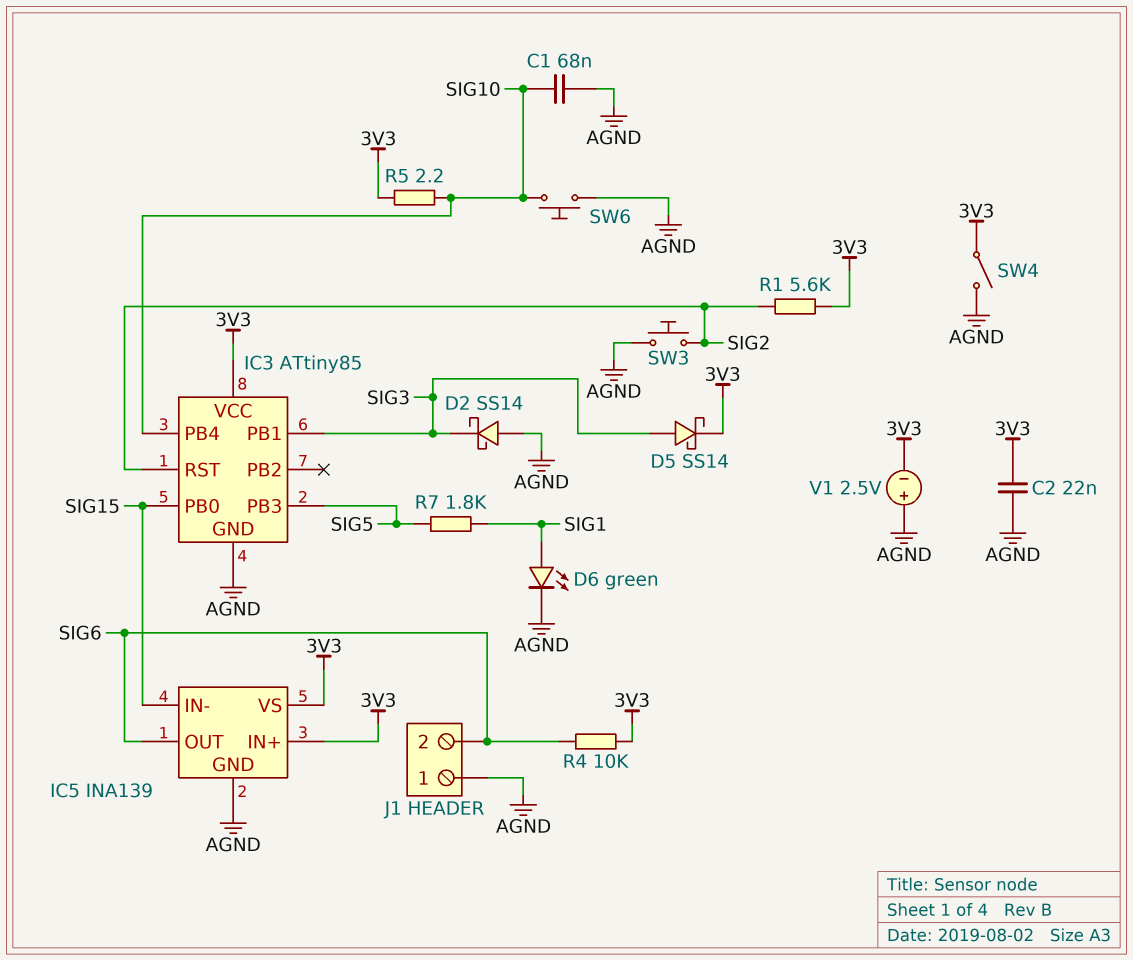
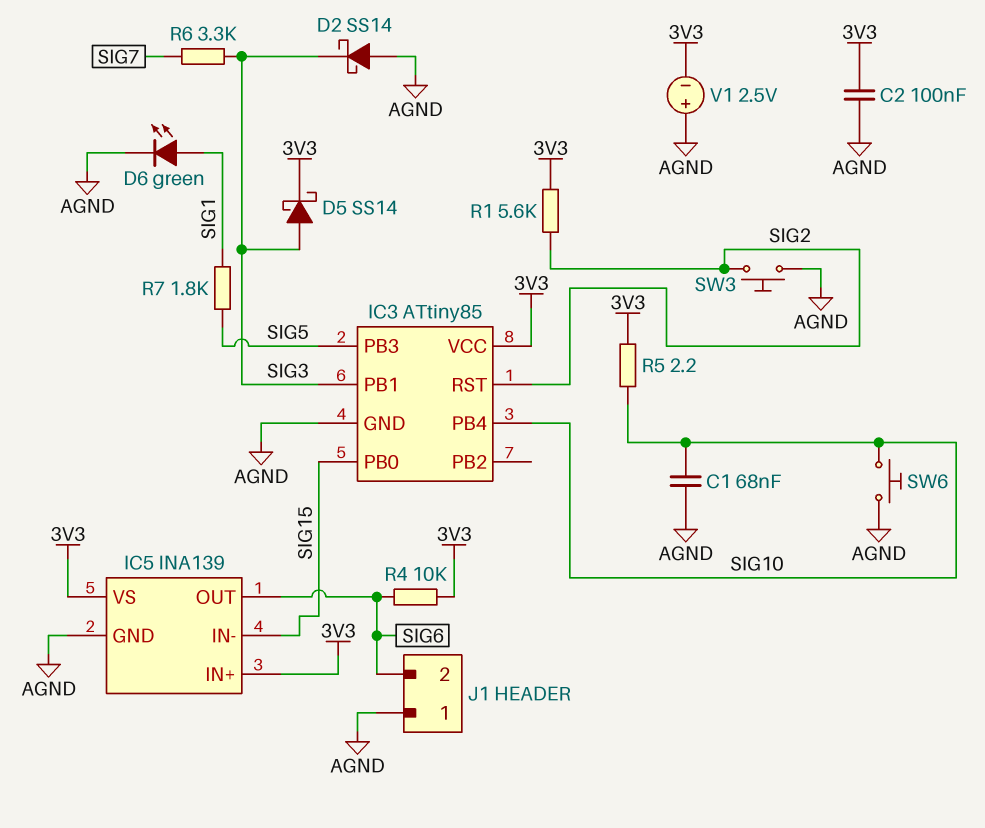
C2: 22nF (3V3, AGND) -> 100nF (3V3, AGND)
R6: none -> 3.3k (SIG3, SIG7)
SW4: switch (3V3, AGND) -> none

